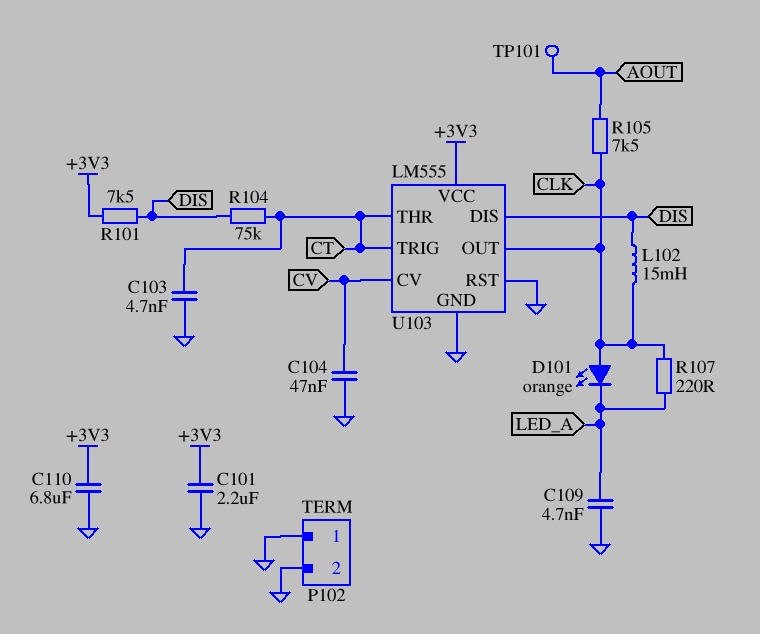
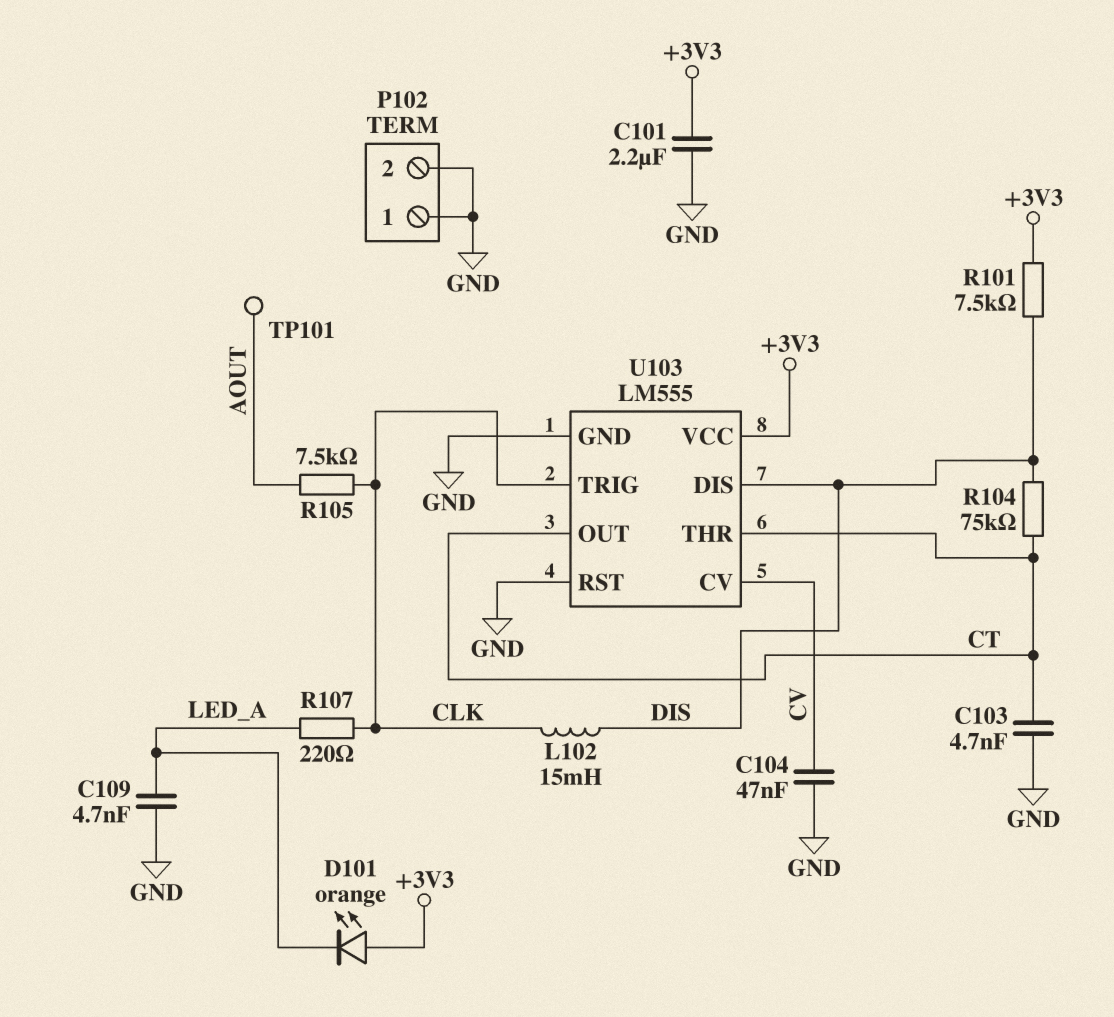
C110: 6.8uF (+3V3, GND) -> none
D101: LED orange (A CLK, K LED_A) -> LED orange (A +3V3, K LED_A)
U103 pin OUT: CLK -> CT
U103 pin TRIG: CT -> CLK

